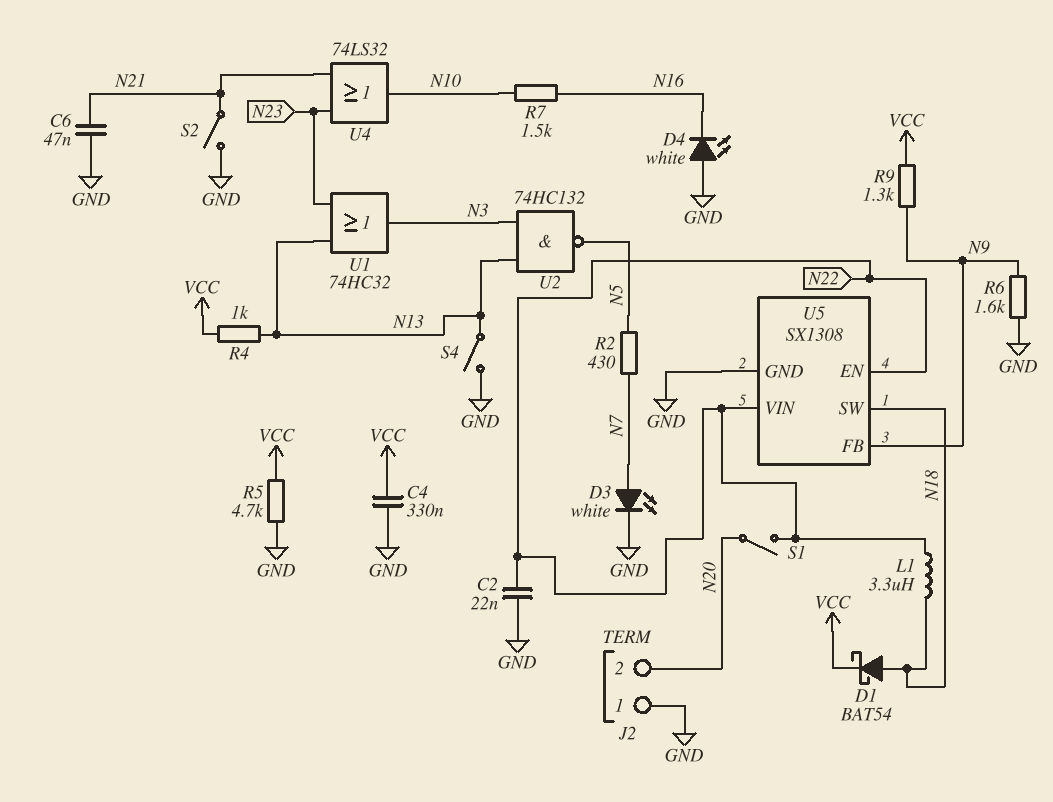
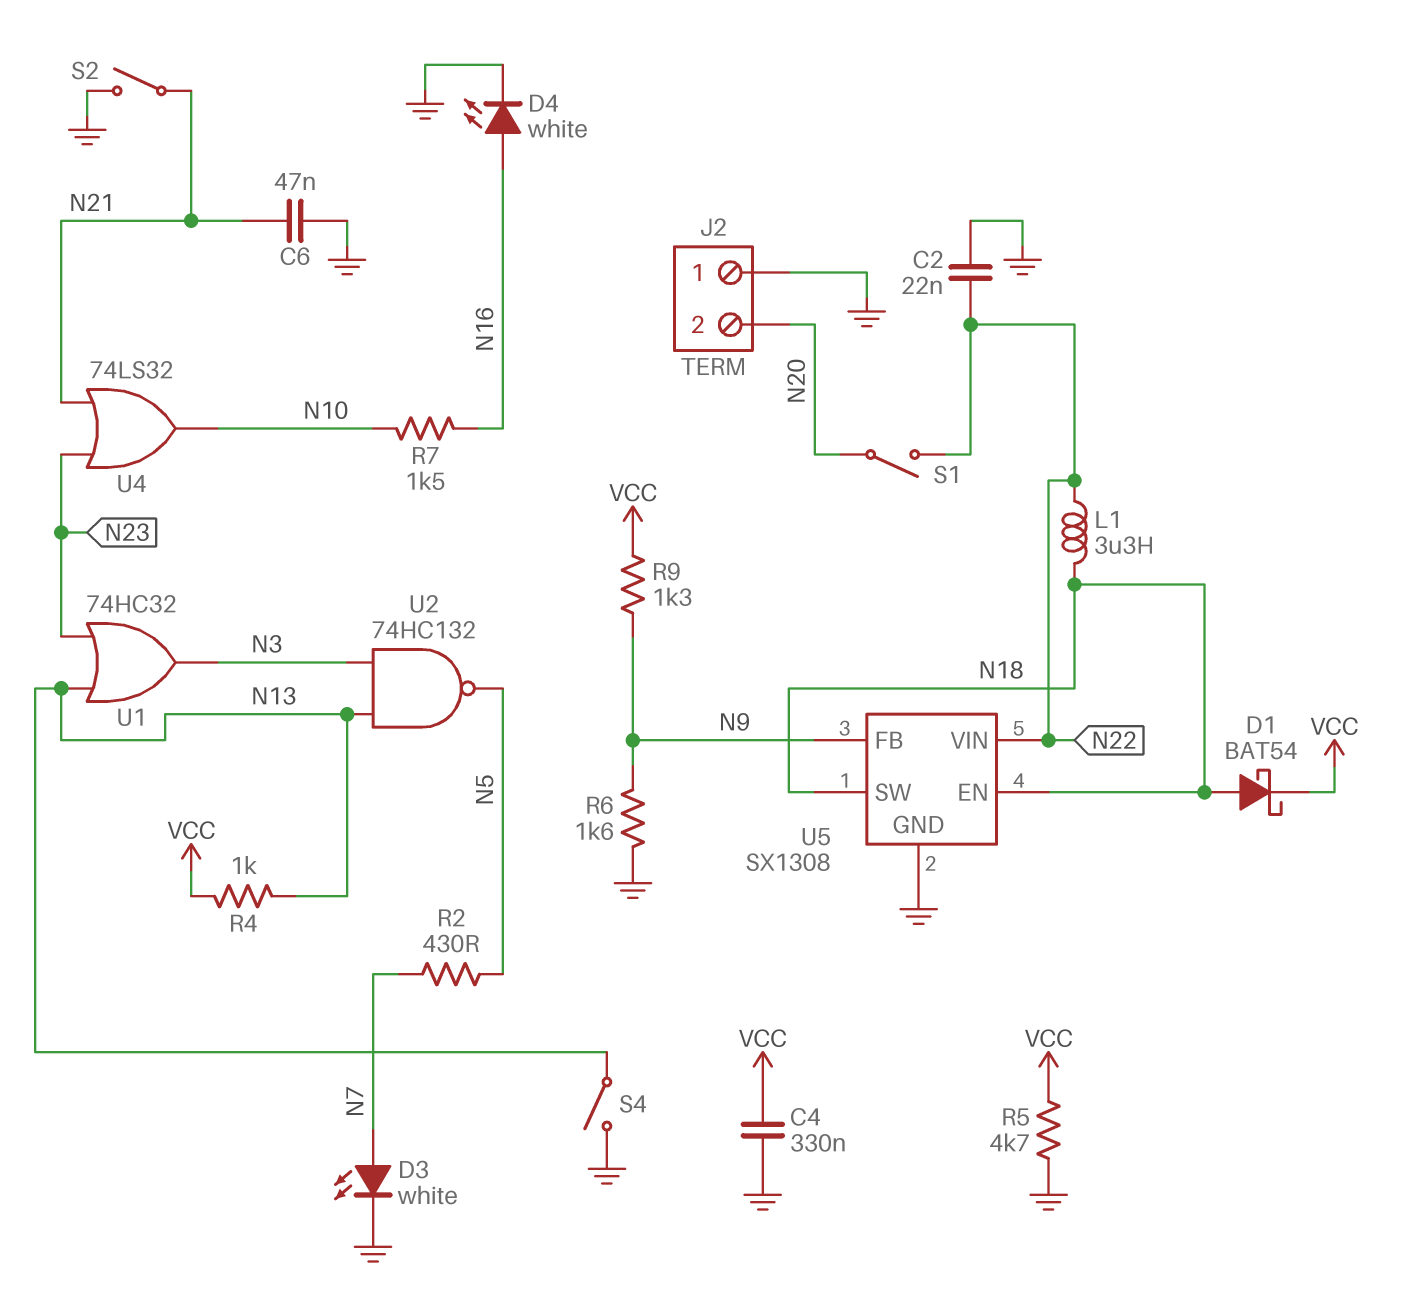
D4: LED white (A GND, K N16) -> LED white (A N16, K GND)
U5 pin EN: N22 -> N18

